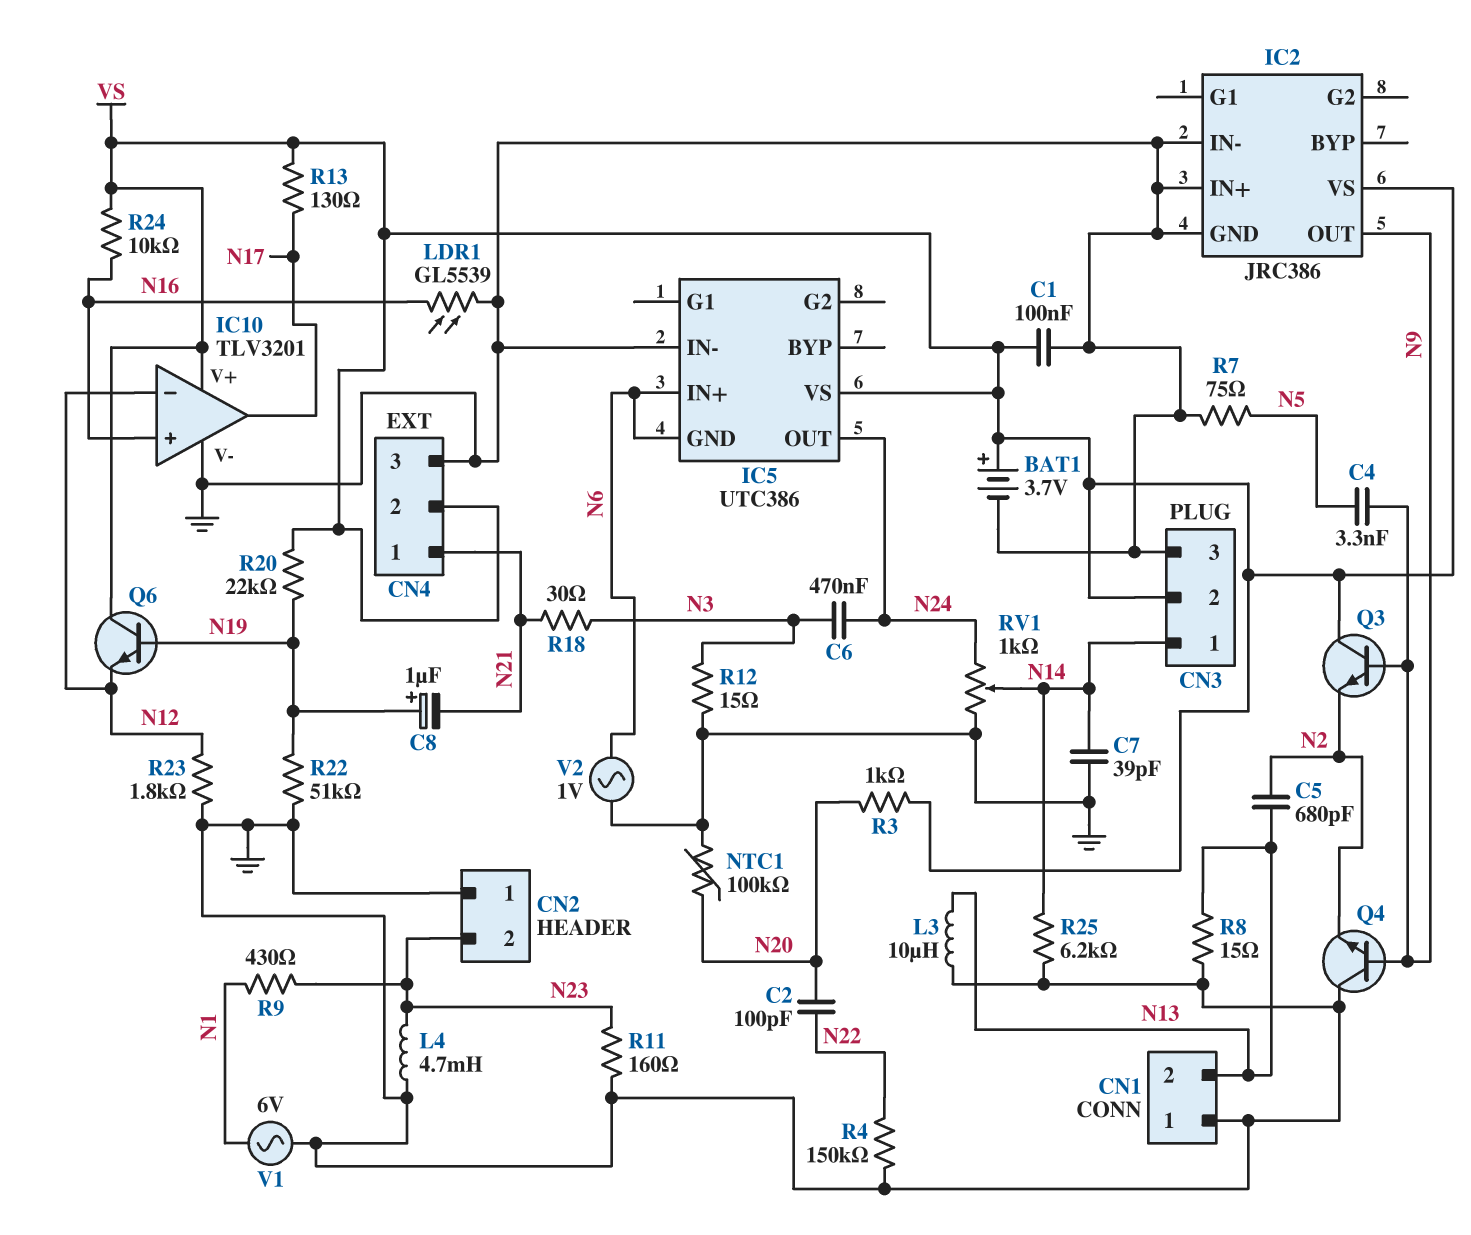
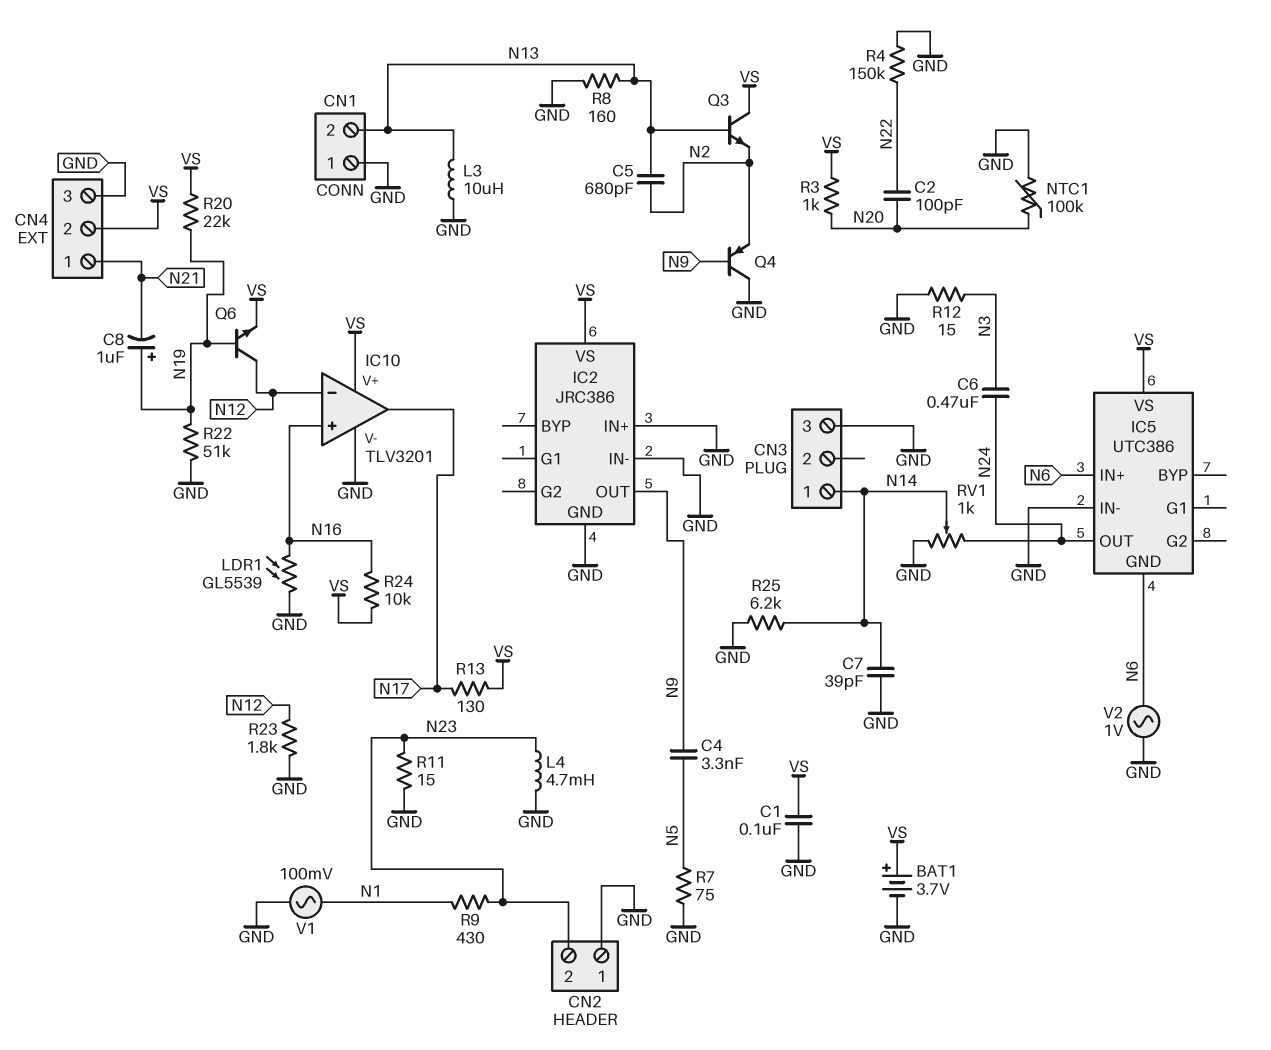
CN3 pin 2: VS -> none
Q3: NPN (B N9, C VS, E N2) -> NPN (B N13, C VS, E N2)
Q4: NPN (B N9, C GND, E N2) -> PNP (B N9, C GND, E N2)
Q6: NPN (B N19, C VS, E N12) -> NPN (B N19, C N12, E VS)
R8: 15 (GND, N13) -> 160 (GND, N13)
R11: 160 (GND, N23) -> 15 (GND, N23)
R18: 30 (N3, N21) -> none
V1: AC 6V (GND, N1) -> AC 100mV (GND, N1)

